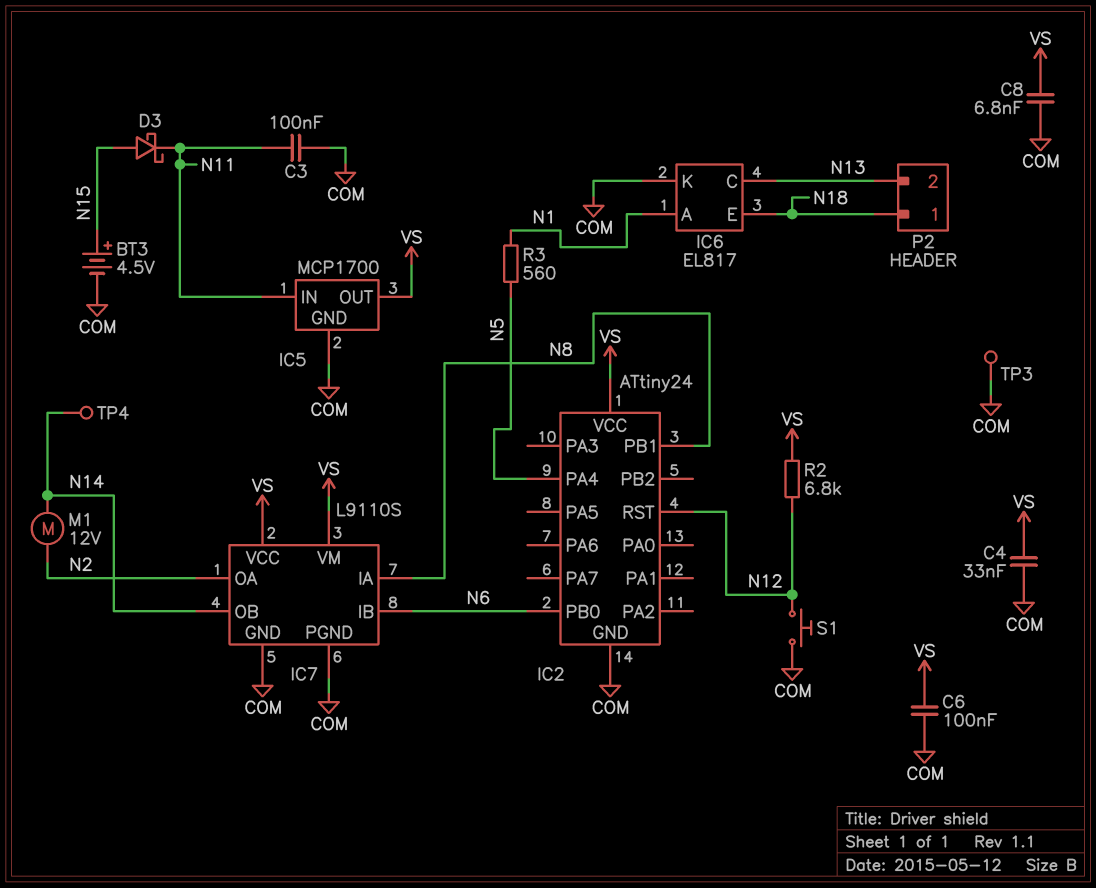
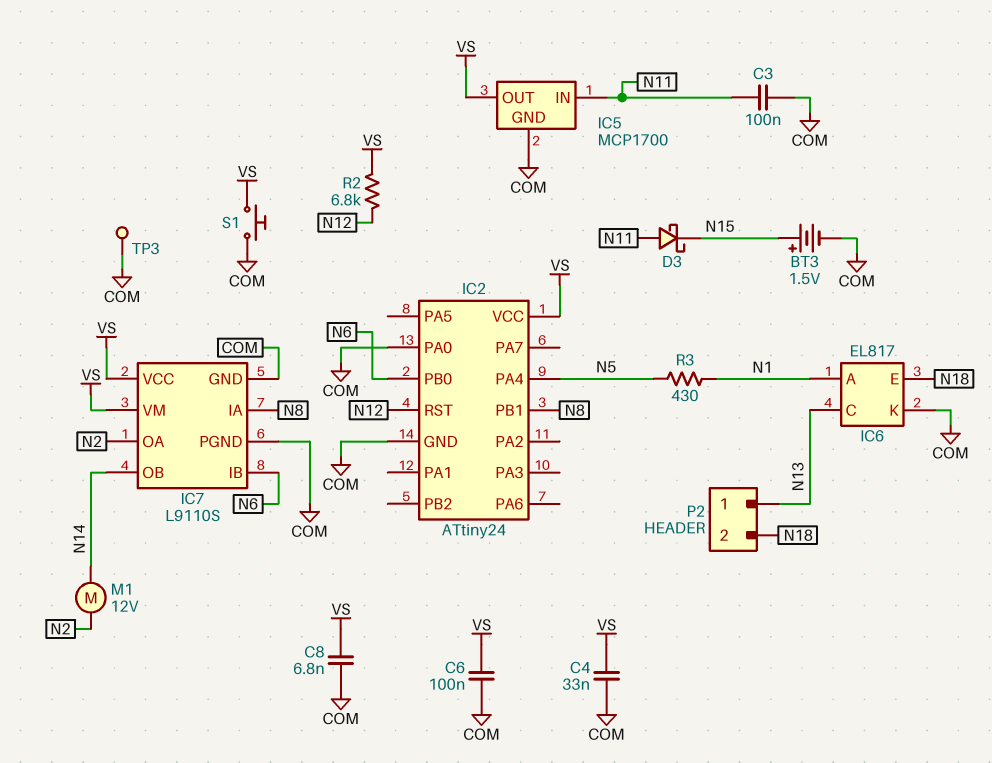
BT3: 4.5V (plus N15, minus COM) -> 1.5V (plus N15, minus COM)
D3: schottky (A N15, K N11) -> schottky (A N11, K N15)
IC2 pin PA0: none -> COM
P2 pin 1: N18 -> N13
P2 pin 2: N13 -> N18
R3: 560 (N1, N5) -> 430 (N1, N5)
S1: button (COM, N12) -> button (COM, VS)
TP4: test point (N14) -> none

